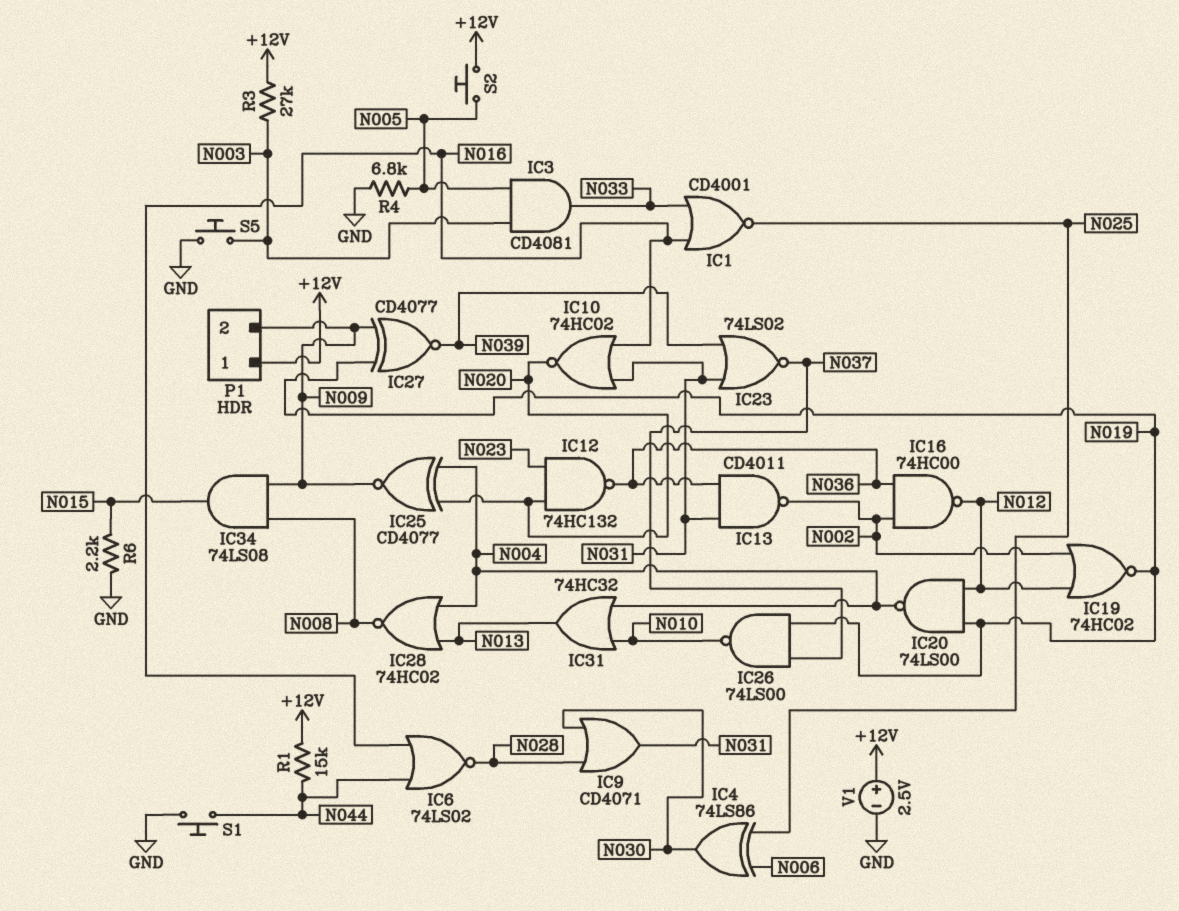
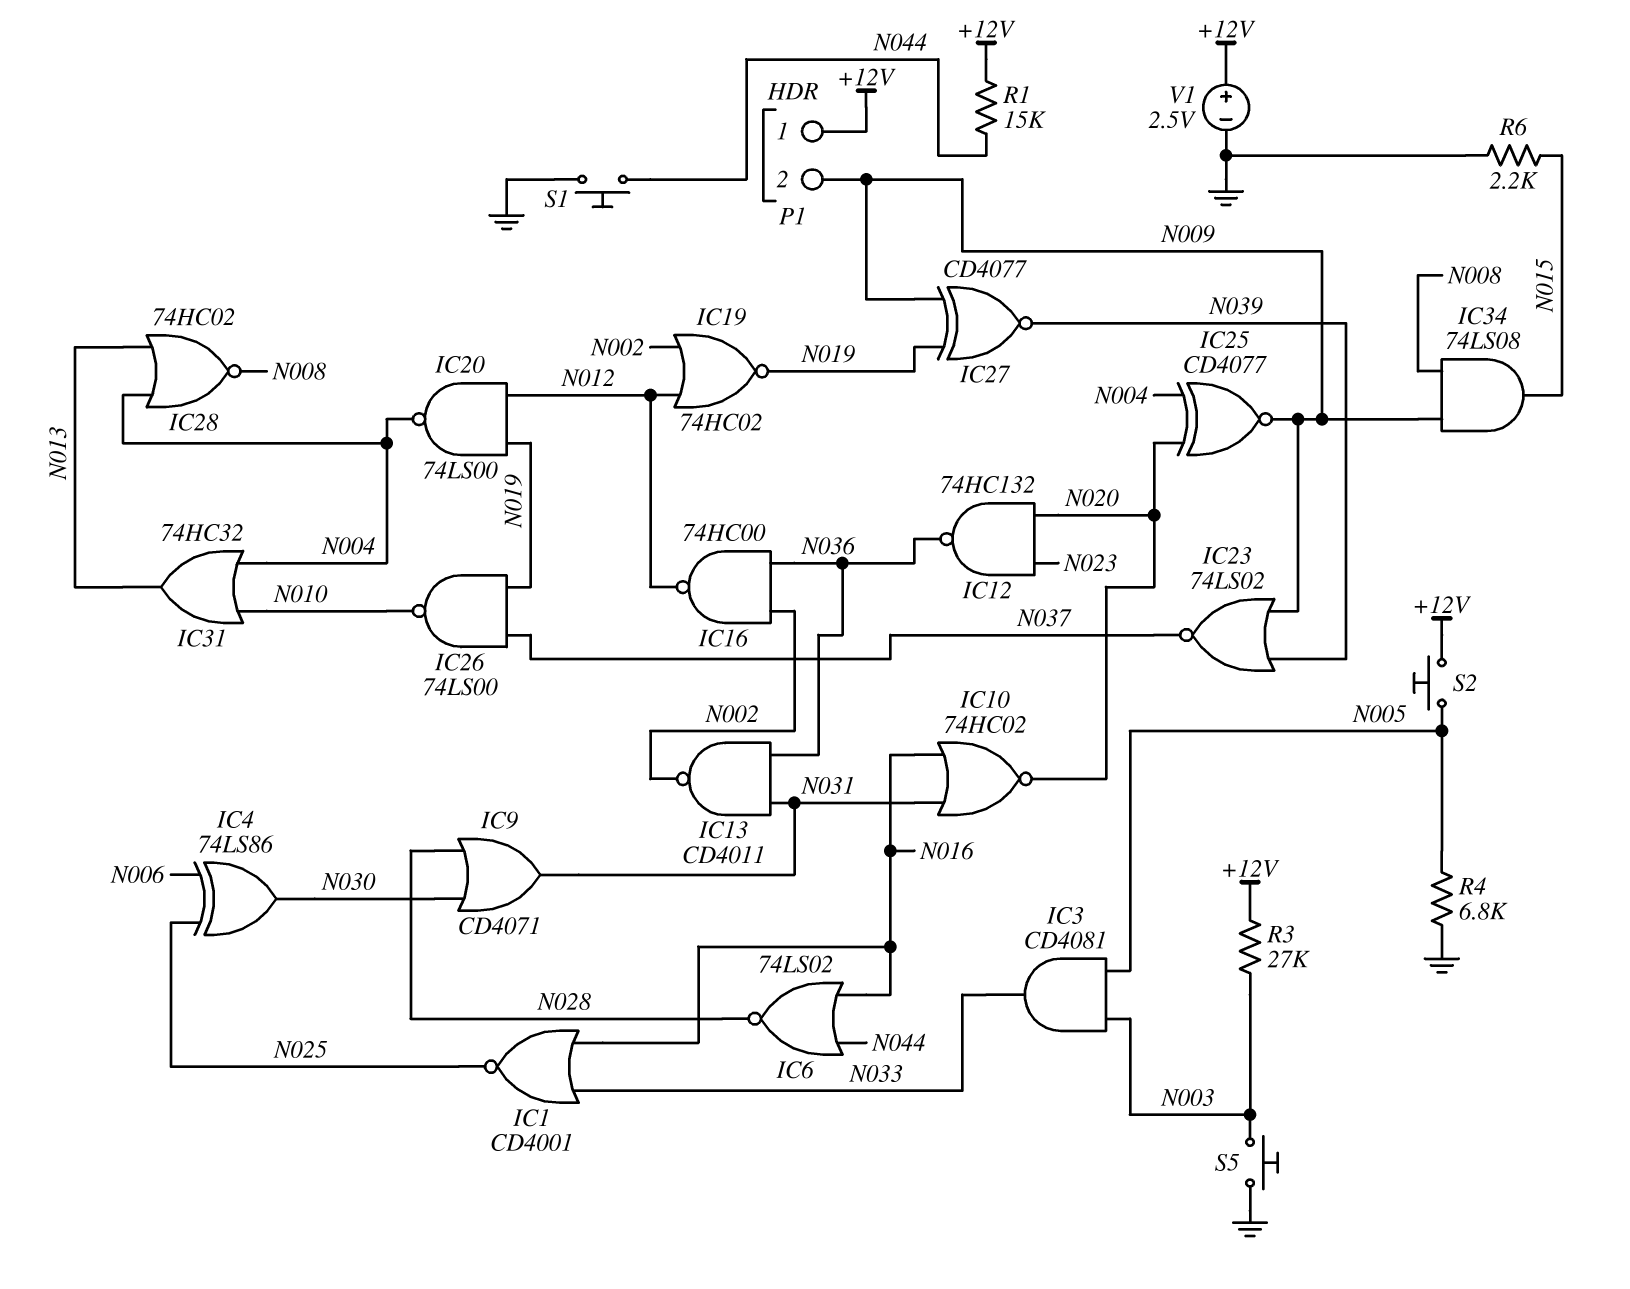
IC23: NOR 74LS02 (in N031, in N039, out N037) -> NOR 74LS02 (in N009, in N039, out N037)

